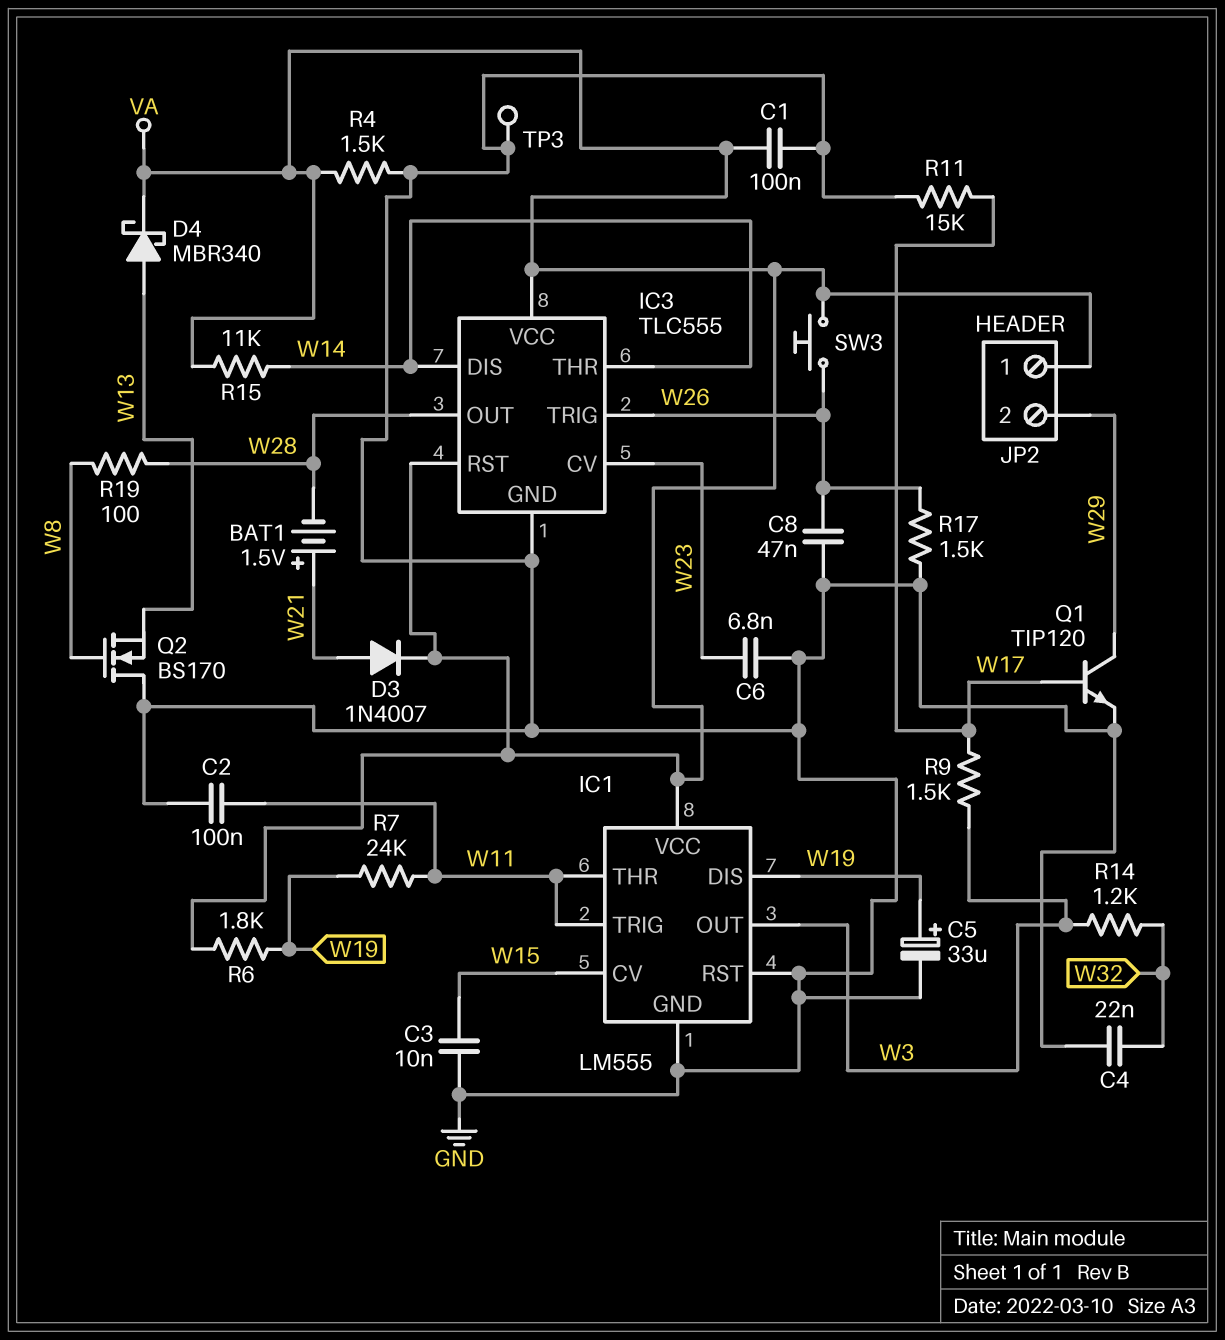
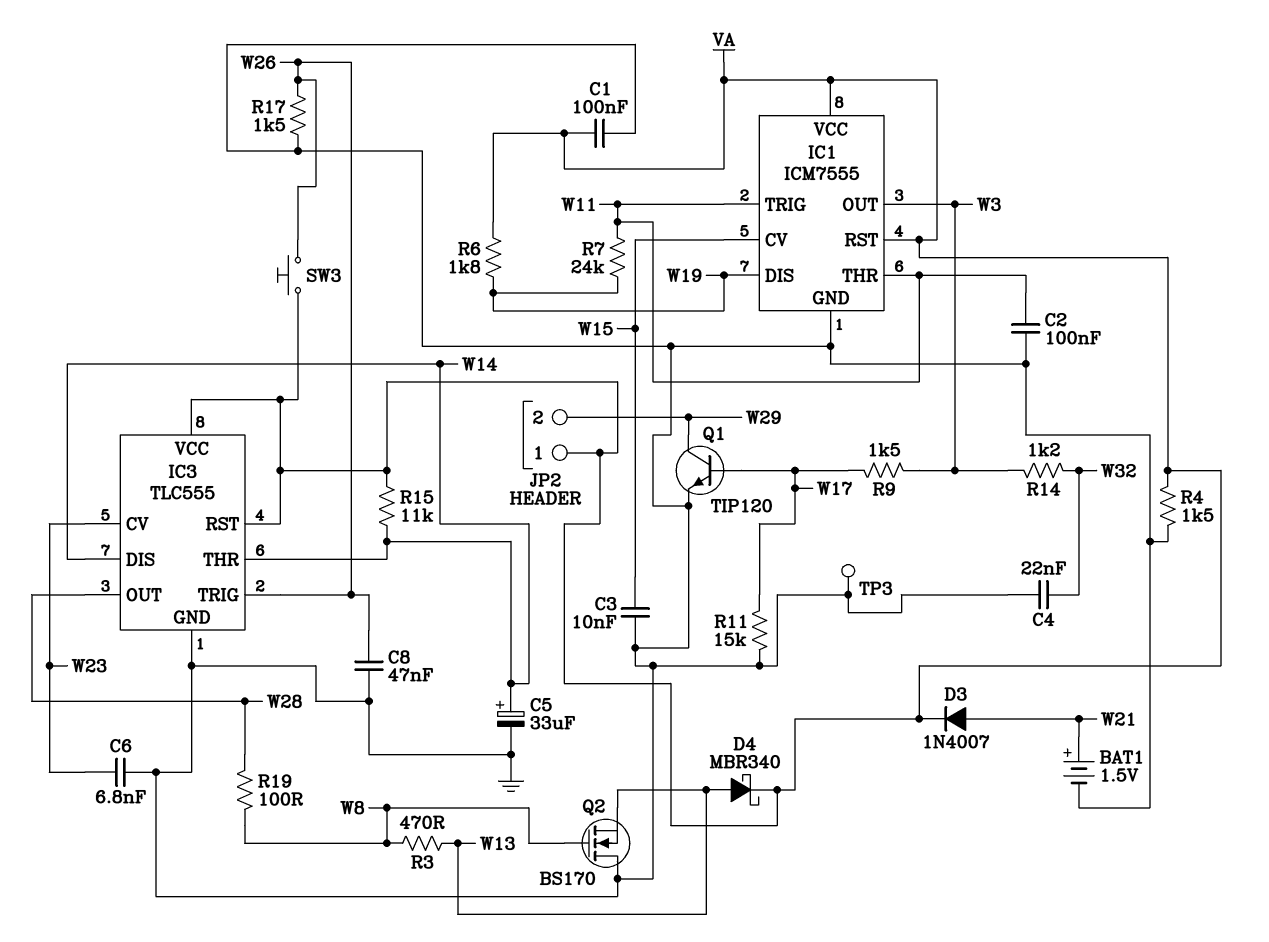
BAT1: 1.5V (plus W21, minus W28) -> 1.5V (plus W21, minus GND)
C5: 33uF (plus W19, minus GND) -> 33uF (plus W14, minus GND)
IC1: LM555 -> ICM7555
IC1 pin RST: GND -> VA
R3: none -> 470 (W8, W13)

